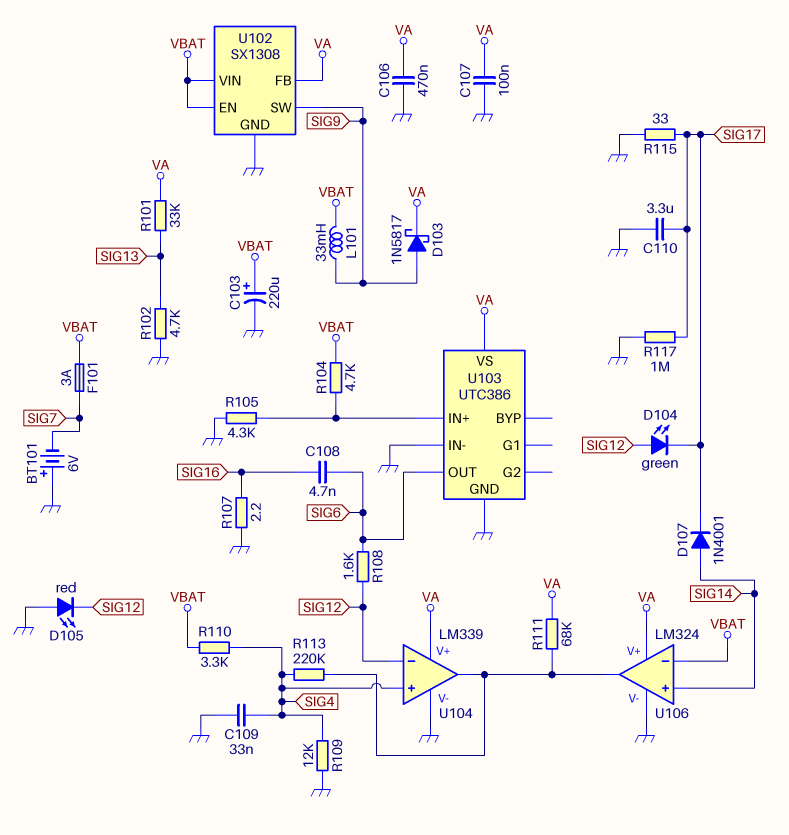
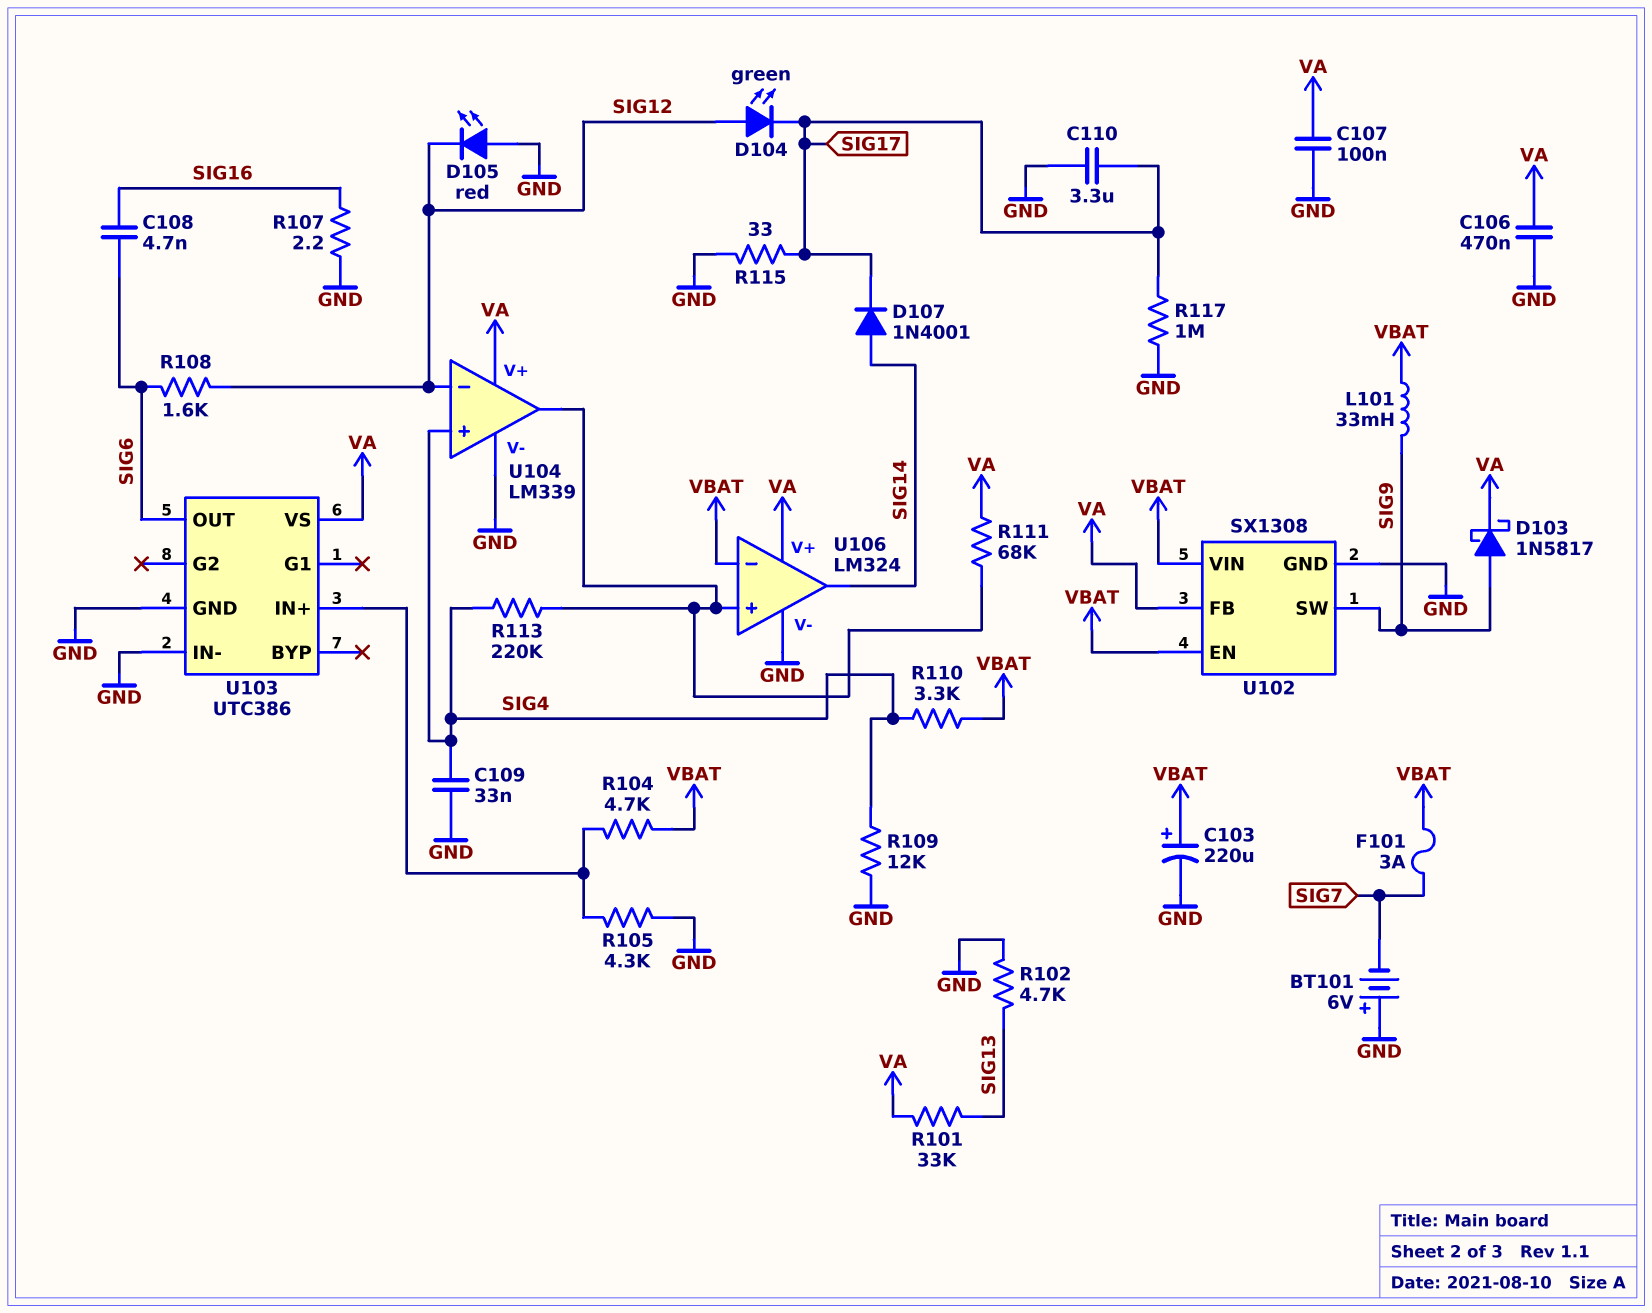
U106 pin in+: SIG14 -> U104/out
U106 pin out: U104/out -> SIG14

